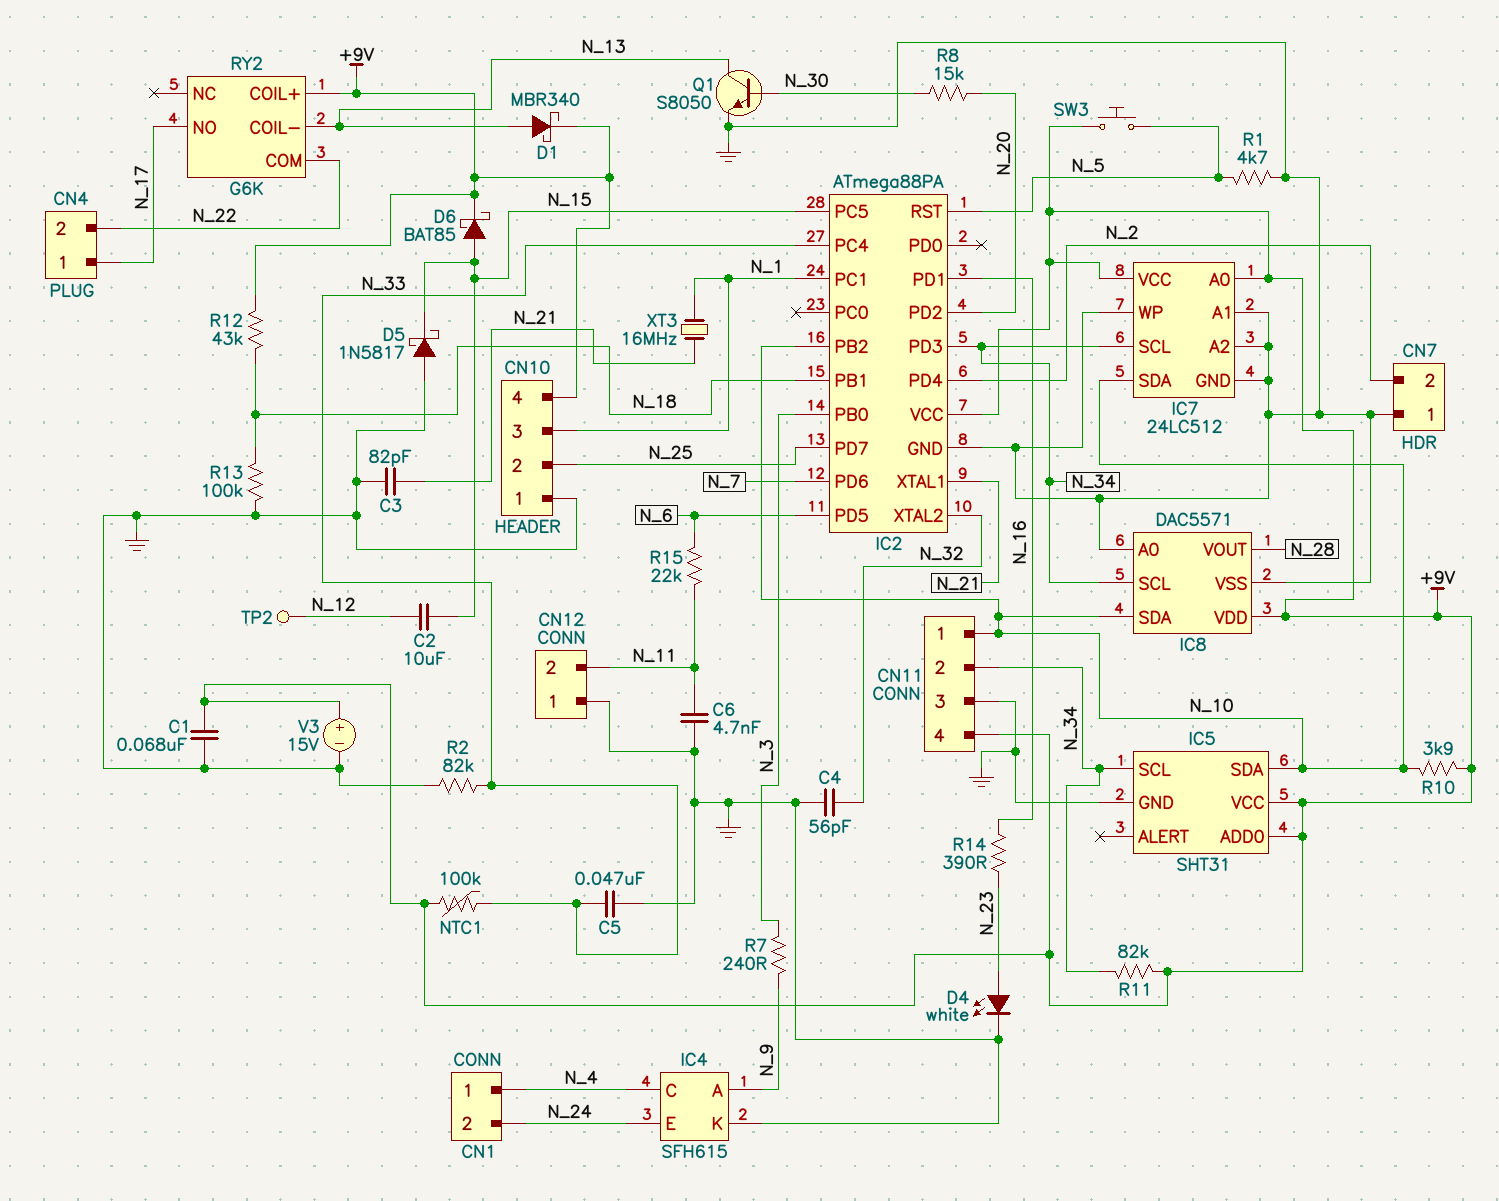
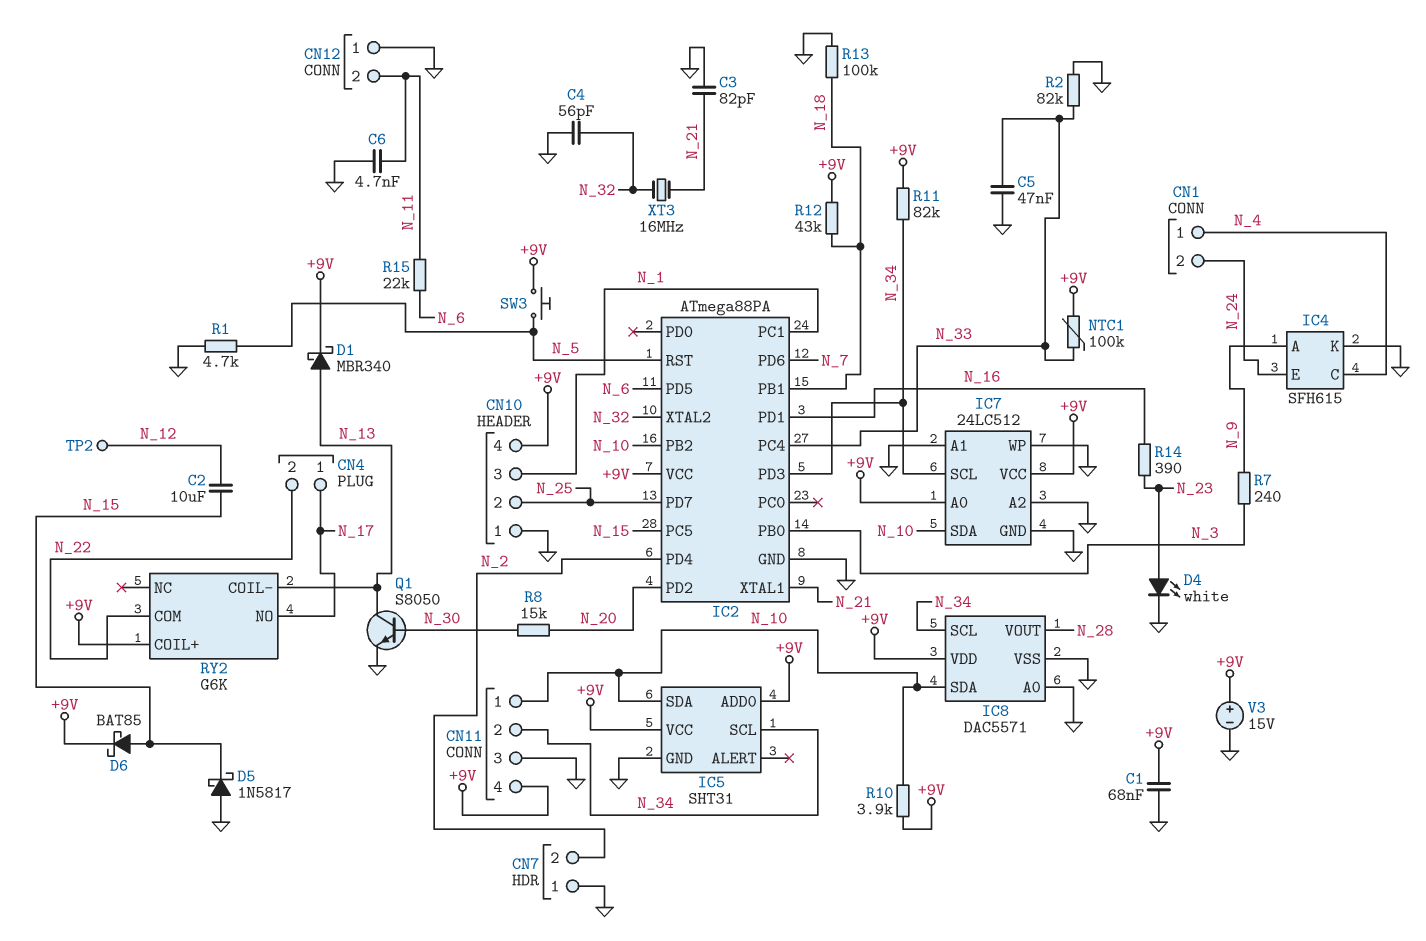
XT3: 16MHz (N_1, N_21) -> 16MHz (N_21, N_32)

